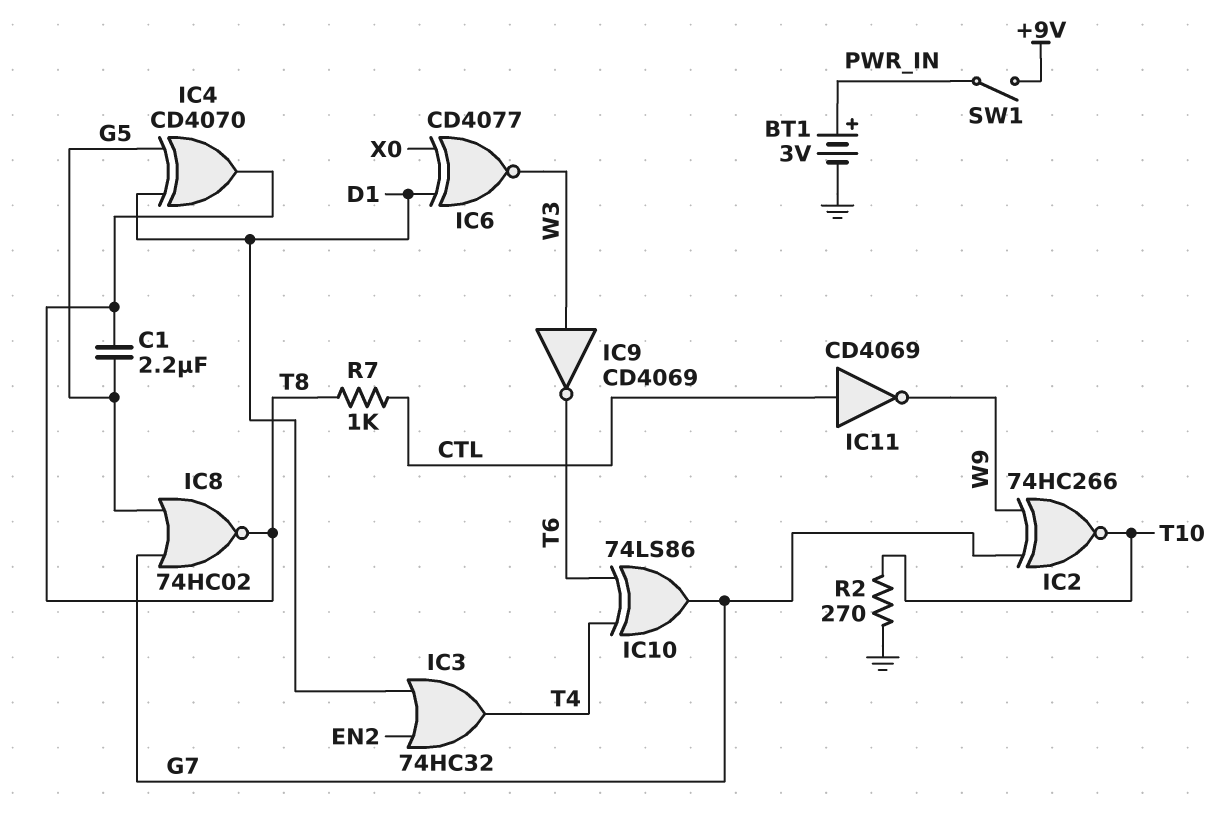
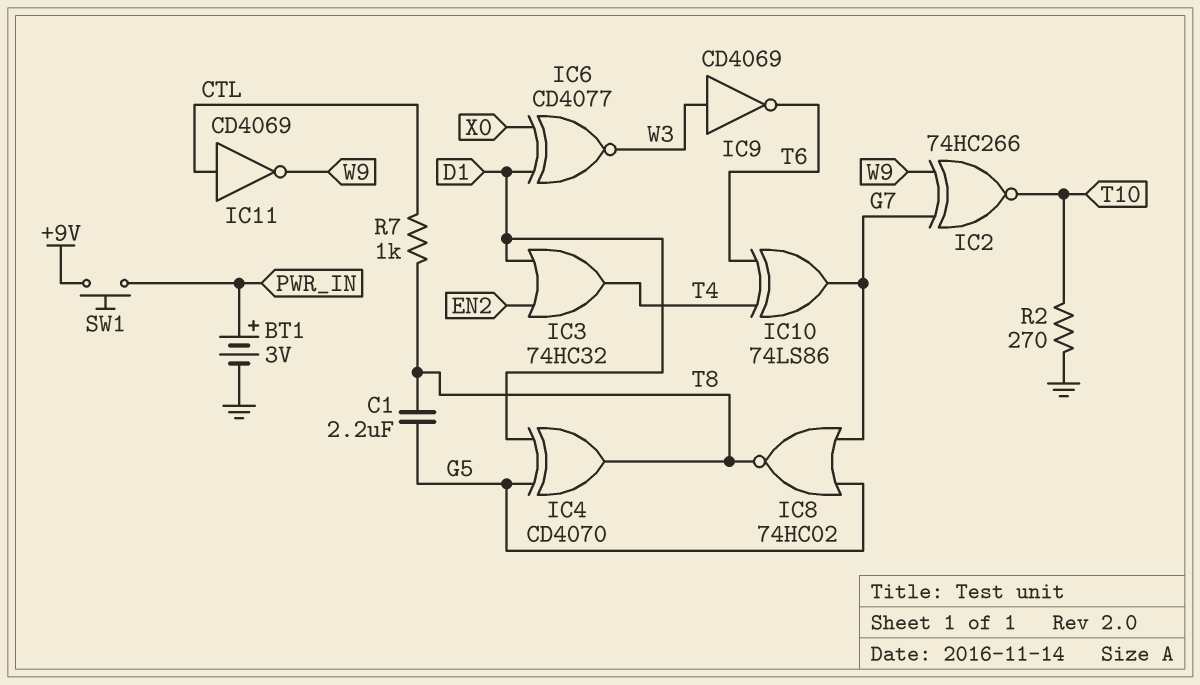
SW1: switch (+9V, PWR_IN) -> button (+9V, PWR_IN)

